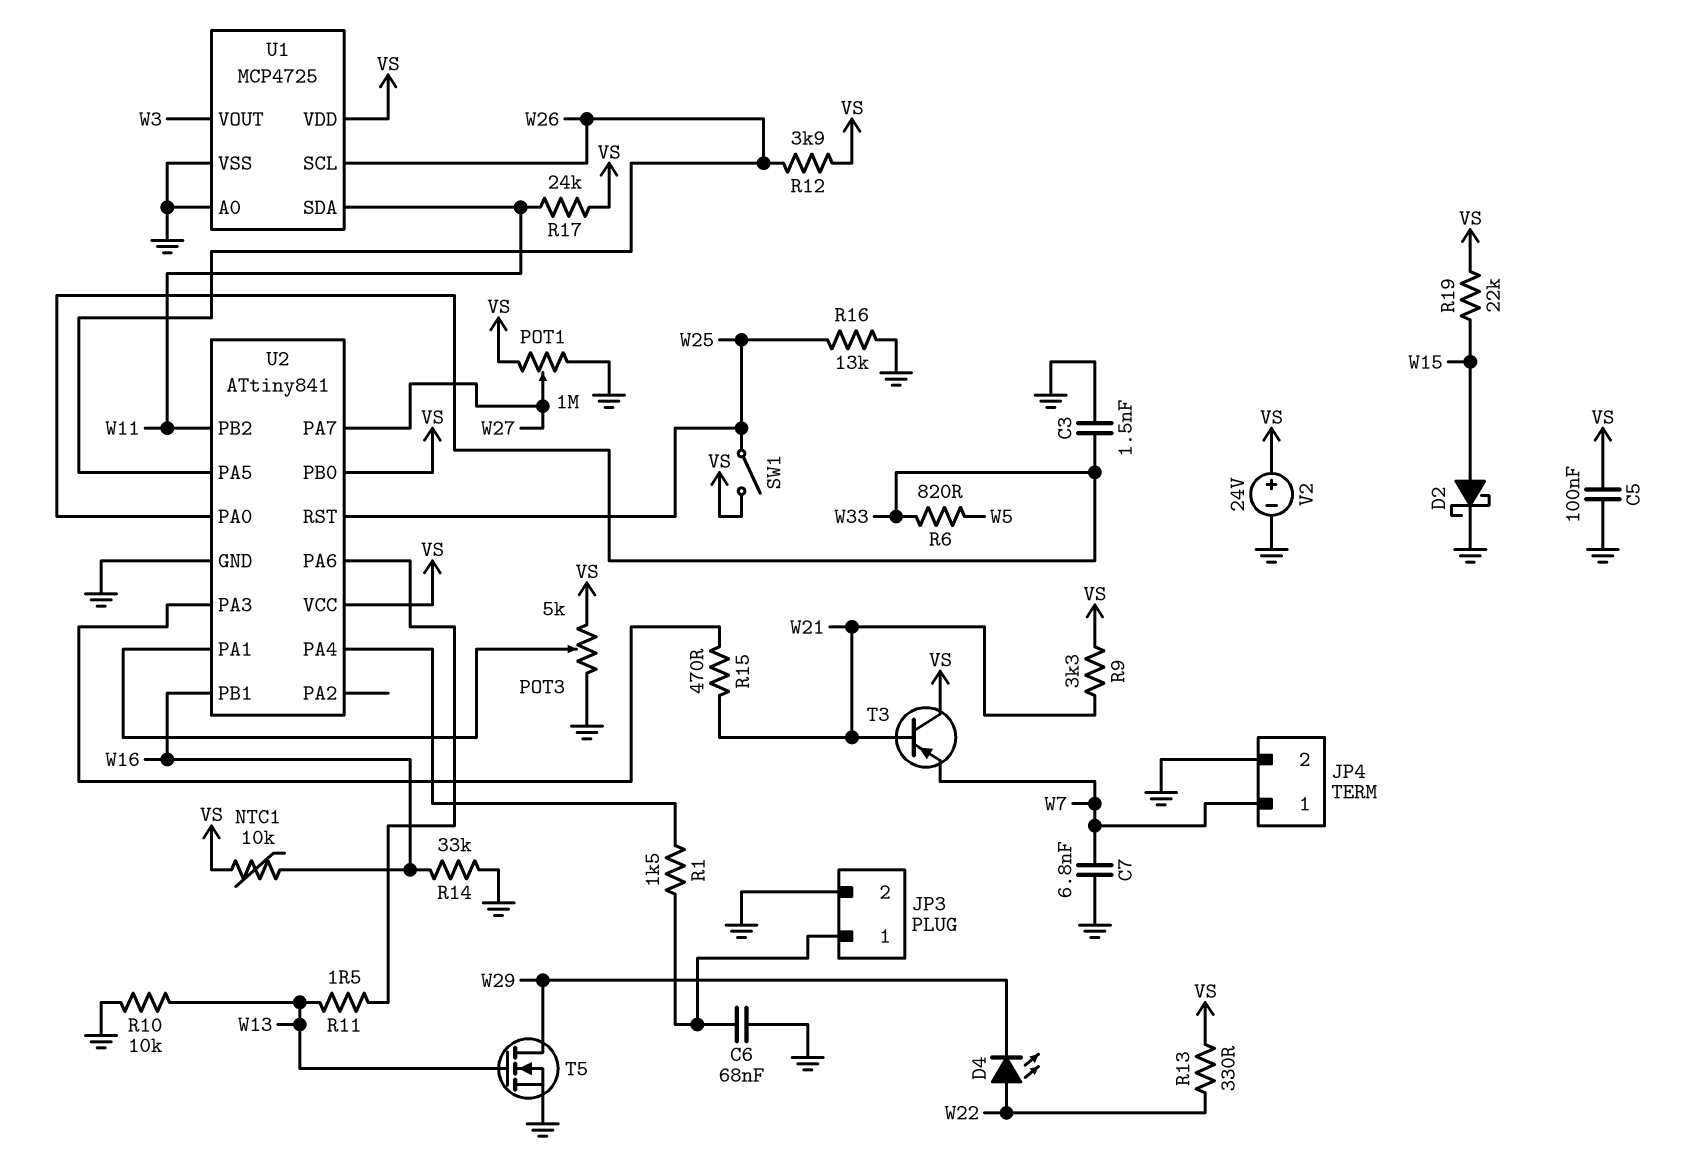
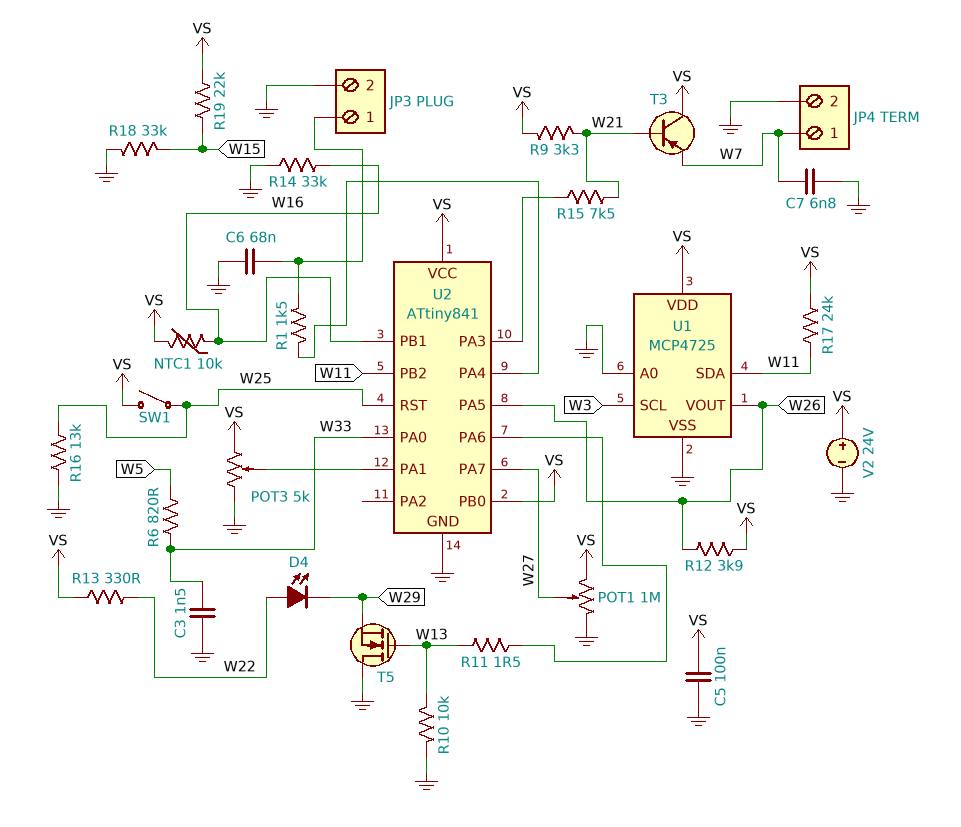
D2: schottky (A W15, K GND) -> none
R15: 470 (U2/PA3, W21) -> 7.5k (U2/PA3, W21)
R18: none -> 33k (GND, W15)
T5: NMOS (G W13, D W29, S GND) -> NMOS (G W13, D GND, S W29)
U1 pin SCL: W26 -> W3
U1 pin VOUT: W3 -> W26

